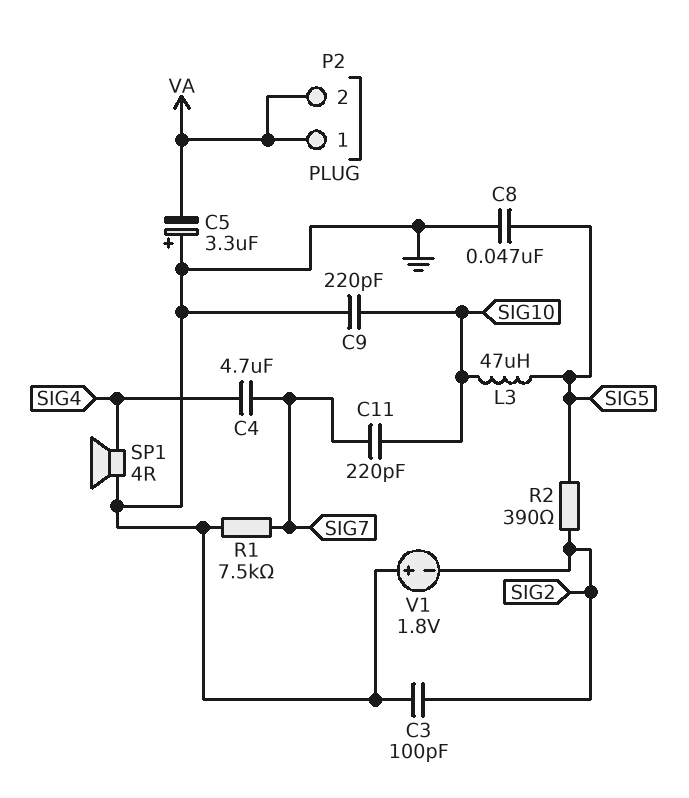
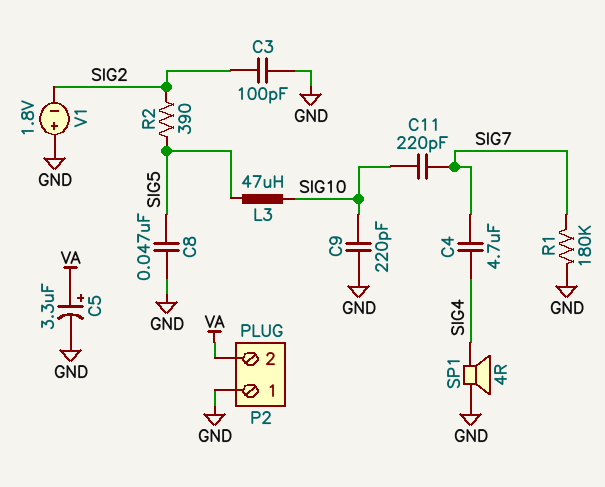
C5: 3.3uF (plus GND, minus VA) -> 3.3uF (plus VA, minus GND)
P2 pin 1: VA -> GND
R1: 7.5k (GND, SIG7) -> 180k (GND, SIG7)

